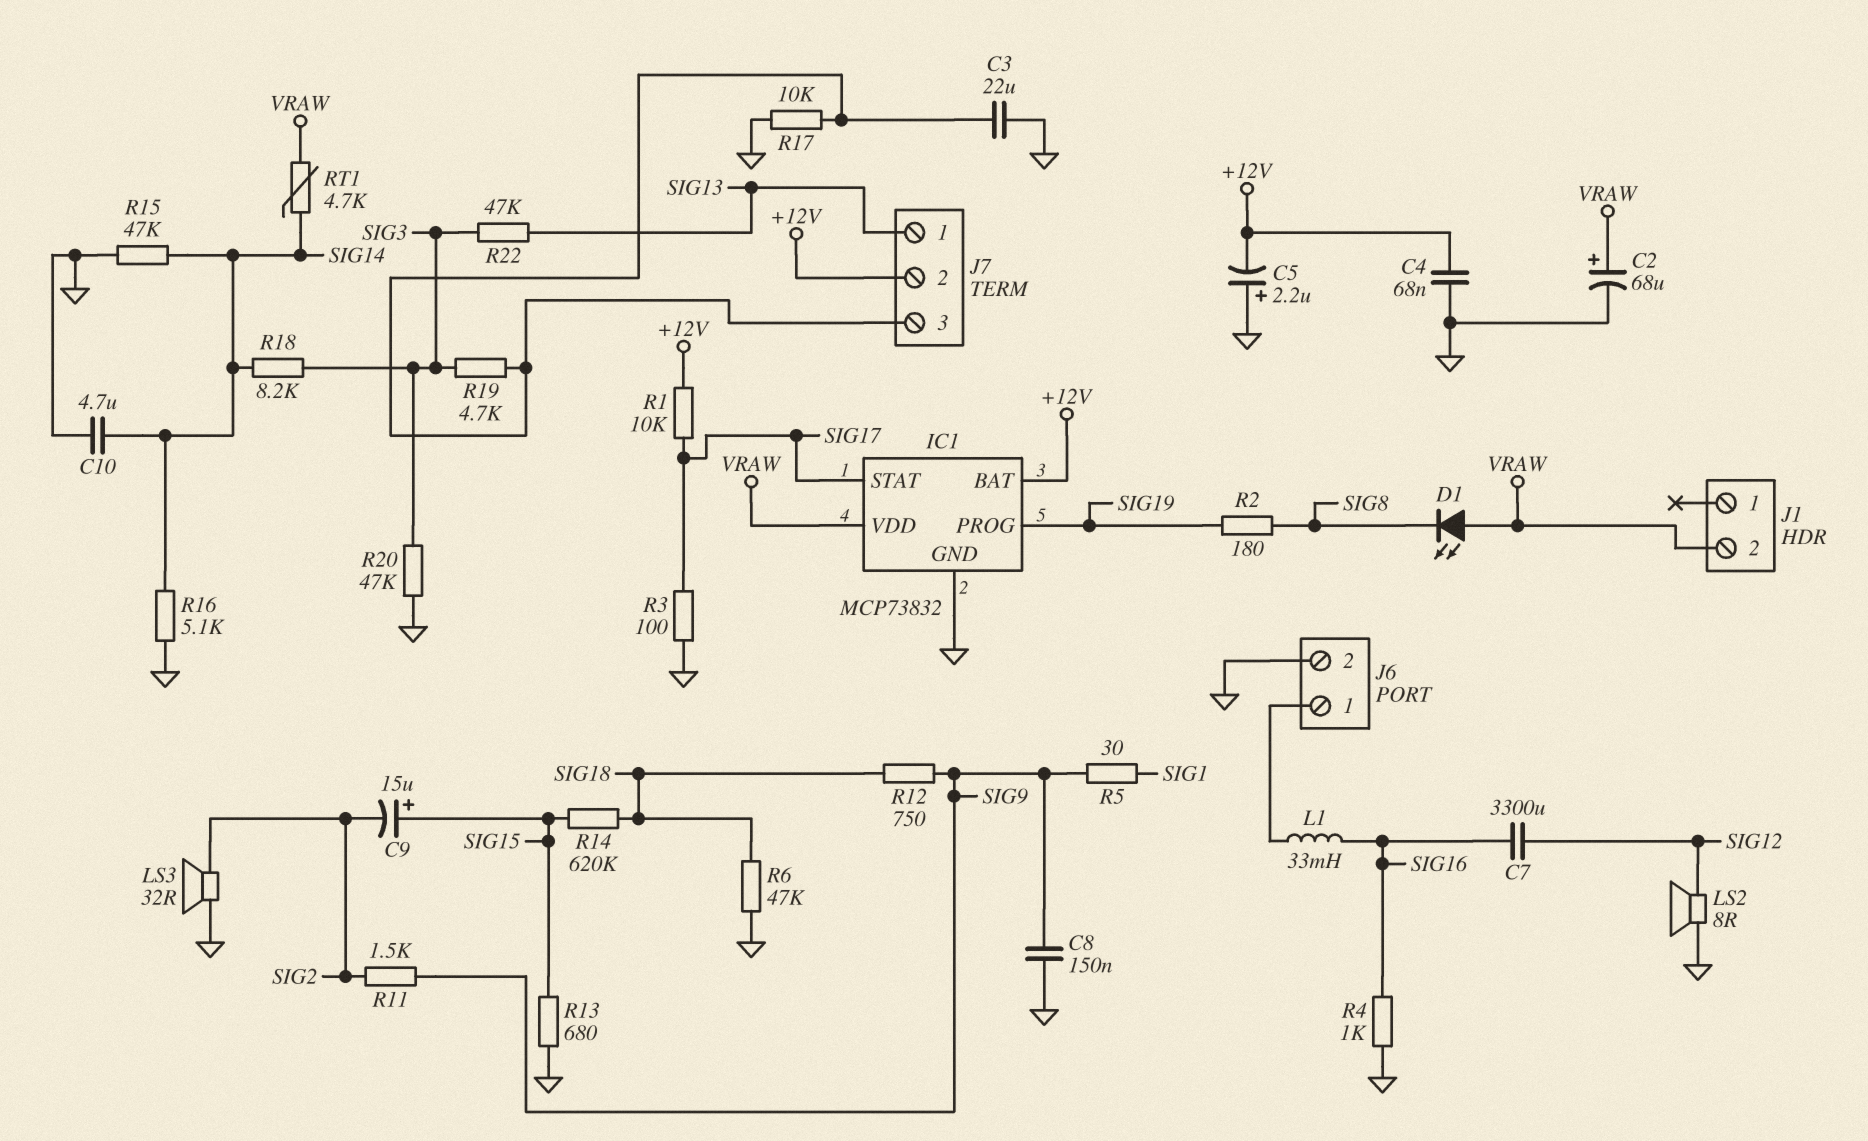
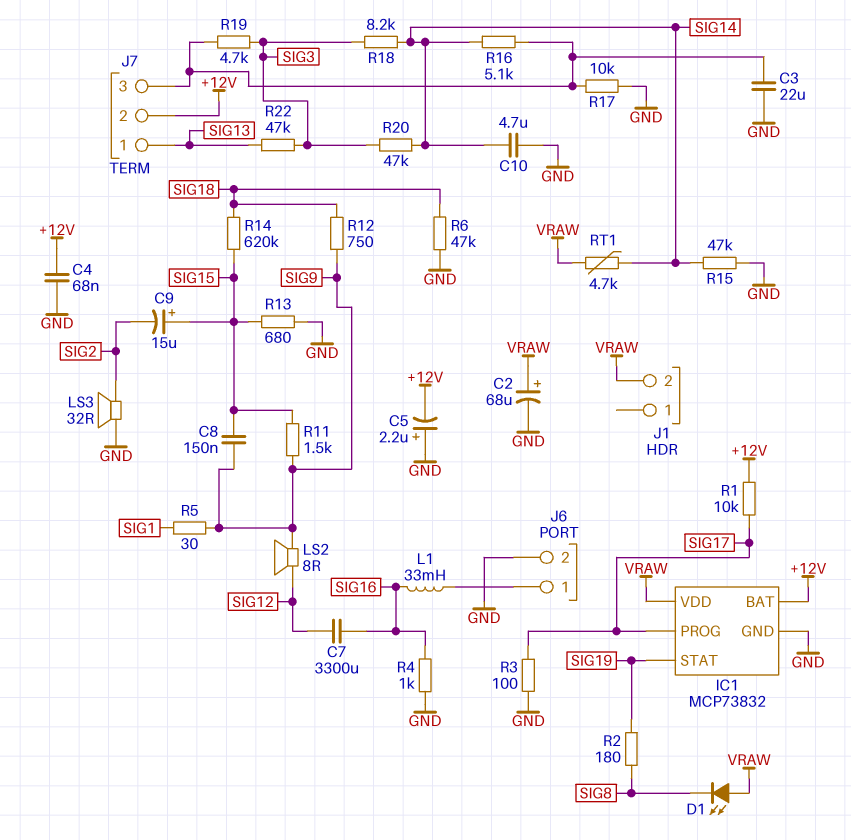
C8: 150nF (GND, SIG9) -> 150nF (SIG9, SIG15)
IC1 pin PROG: SIG19 -> SIG17
IC1 pin STAT: SIG17 -> SIG19
LS2: speaker 8R (GND, SIG12) -> speaker 8R (SIG9, SIG12)
R11: 1.5k (SIG2, SIG9) -> 1.5k (SIG9, SIG15)
R16: 5.1k (GND, SIG14) -> 5.1k (J7/3, SIG14)
R20: 47k (GND, SIG3) -> 47k (SIG3, SIG14)

